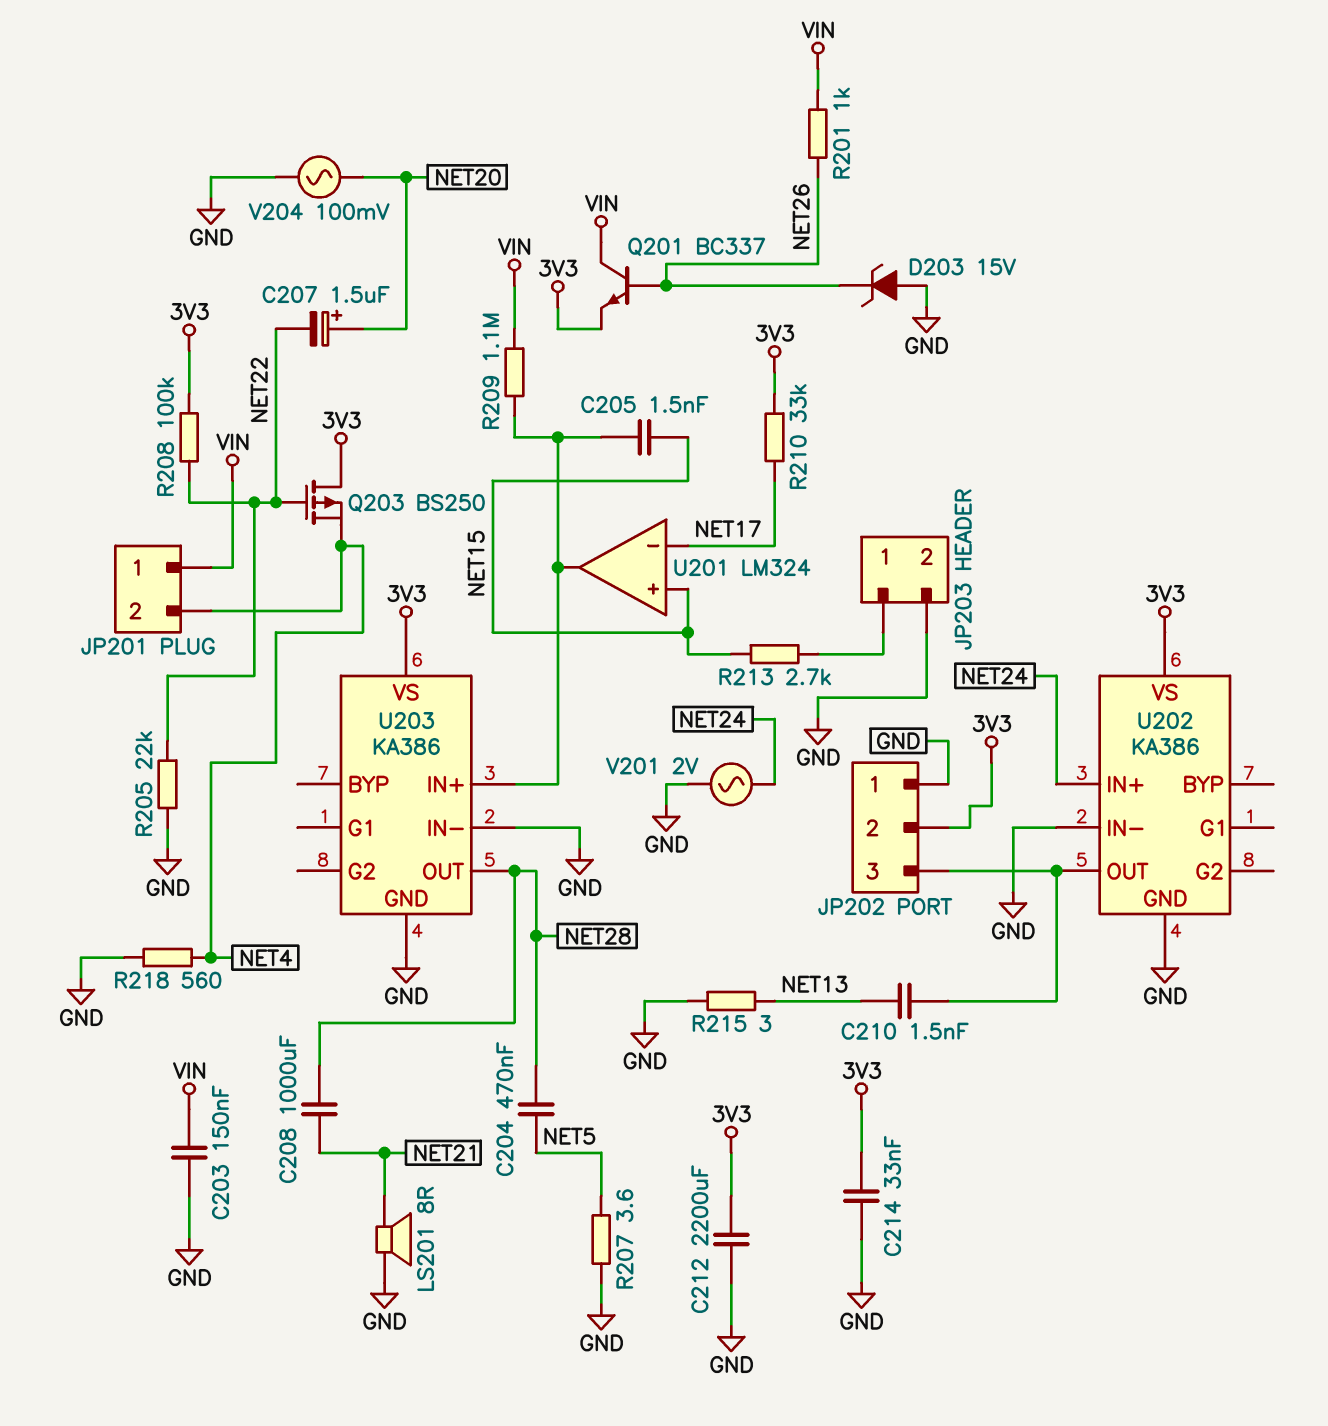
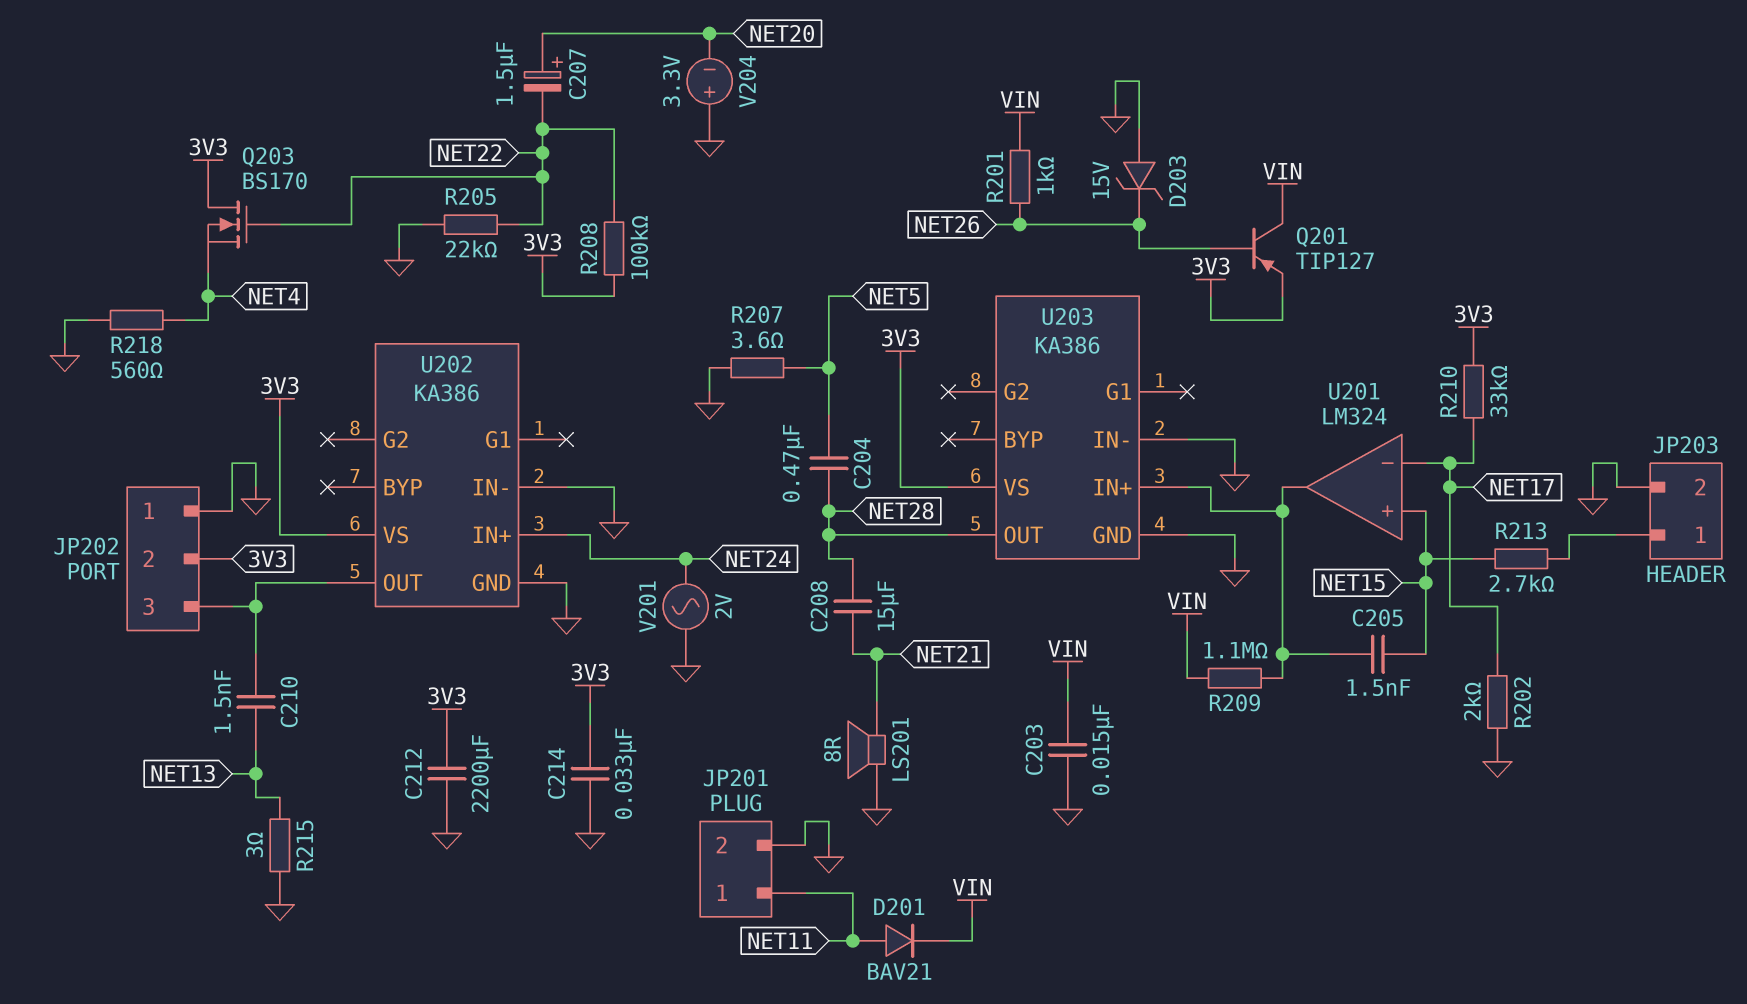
C203: 150nF (GND, VIN) -> 15nF (GND, VIN)
C208: 1000uF (NET21, NET28) -> 15uF (NET21, NET28)
D201: none -> diode BAV21 (A NET11, K VIN)
JP201 pin 1: VIN -> NET11
JP201 pin 2: NET4 -> GND
Q201: NPN BC337 (B NET26, C VIN, E 3V3) -> PNP TIP127 (B NET26, C VIN, E 3V3)
Q203: PMOS BS250 (G NET22, D 3V3, S NET4) -> NMOS BS170 (G NET22, D 3V3, S NET4)
R202: none -> 2k (GND, NET17)
V204: AC 100mV (GND, NET20) -> 3.3V (plus GND, minus NET20)

